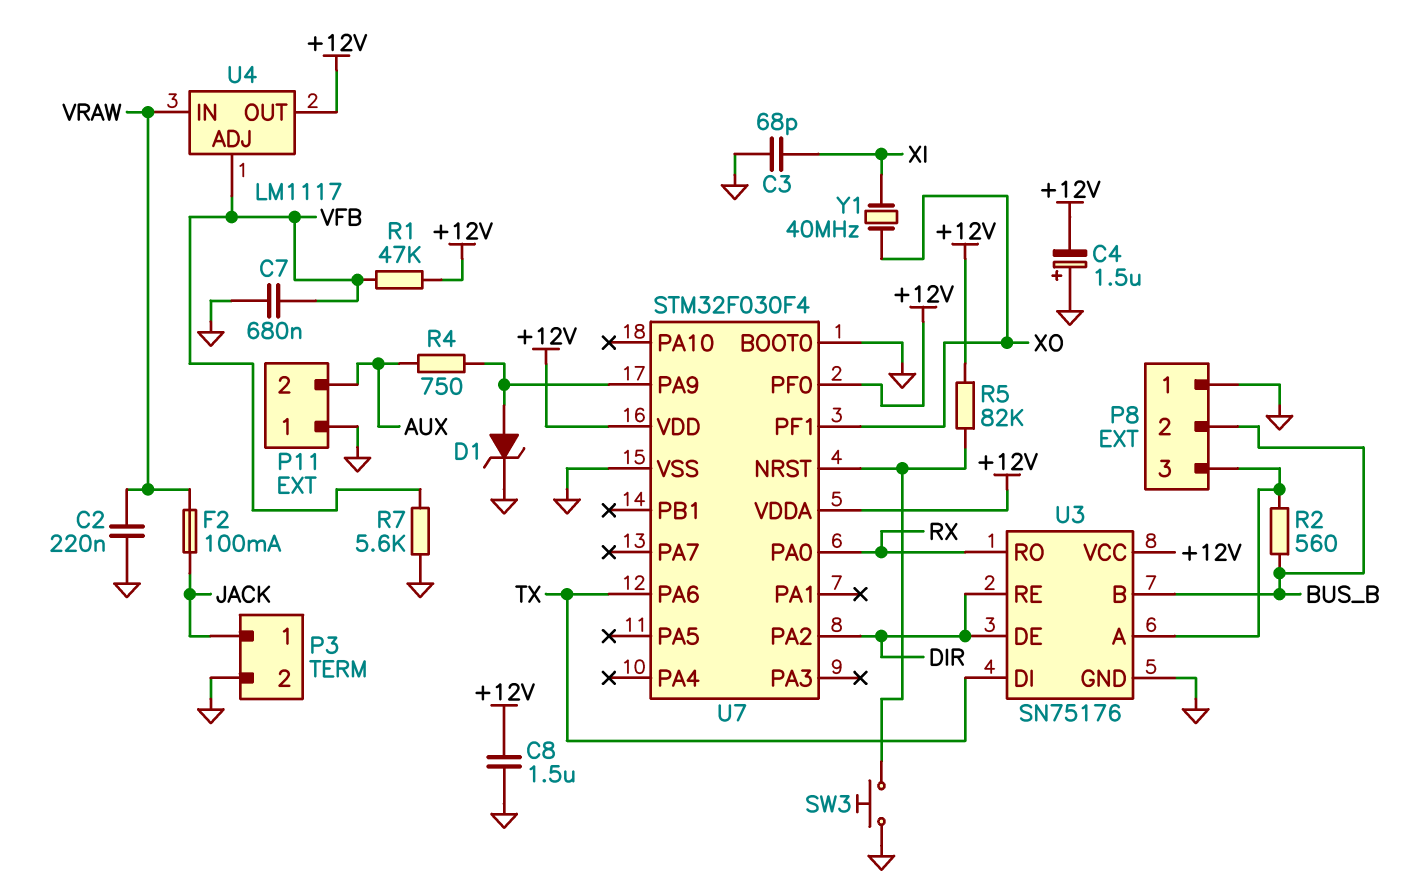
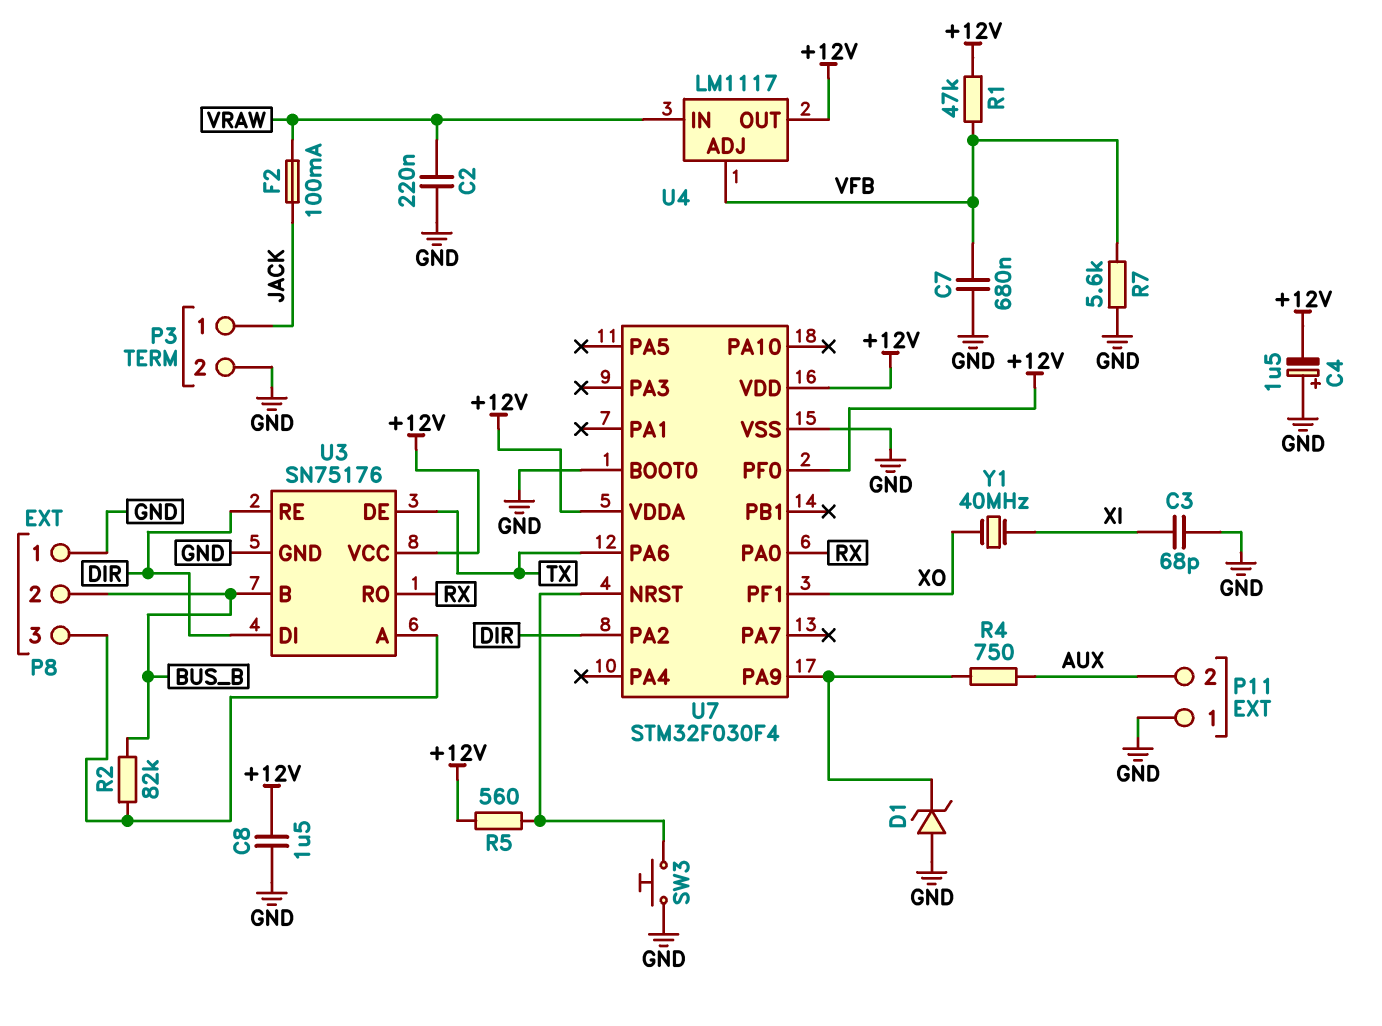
D1: zener (A U7/PA9, K GND) -> zener (A GND, K U7/PA9)
R2: 560 (BUS_B, P8/3) -> 82k (BUS_B, P8/3)
R5: 82k (+12V, U7/NRST) -> 560 (+12V, U7/NRST)
U3 pin DE: DIR -> TX
U3 pin DI: TX -> DIR

